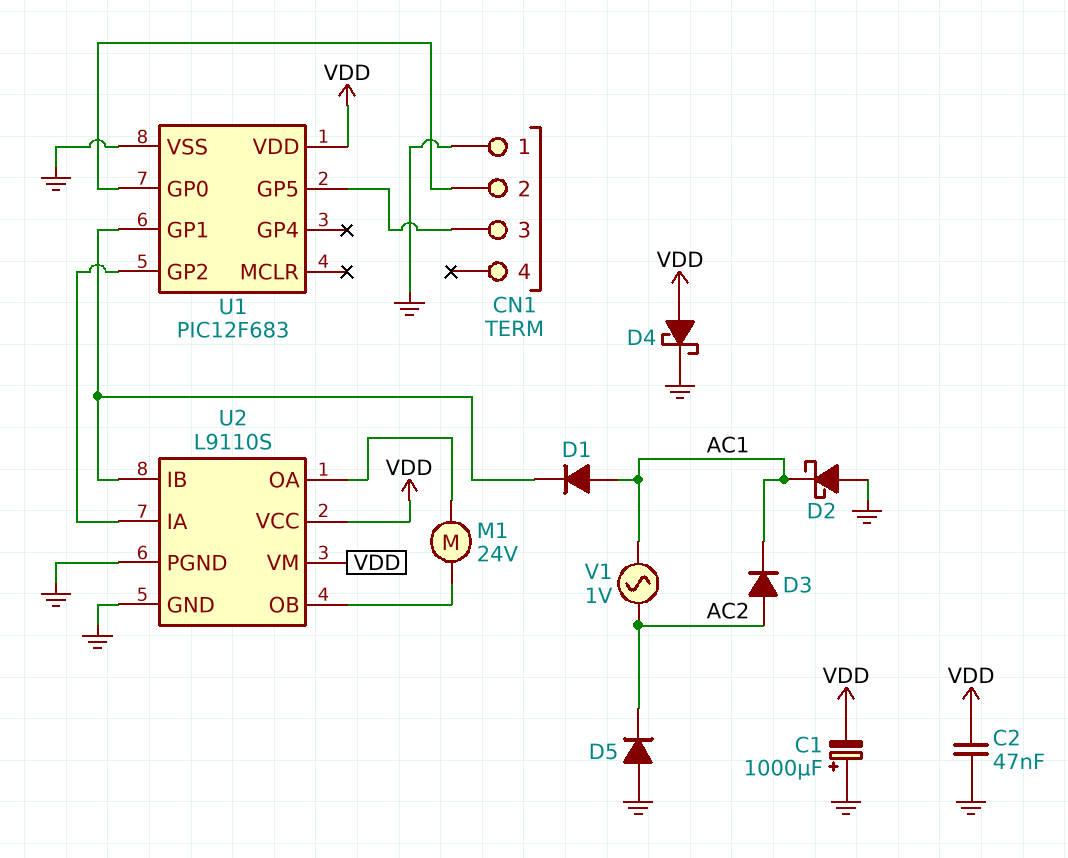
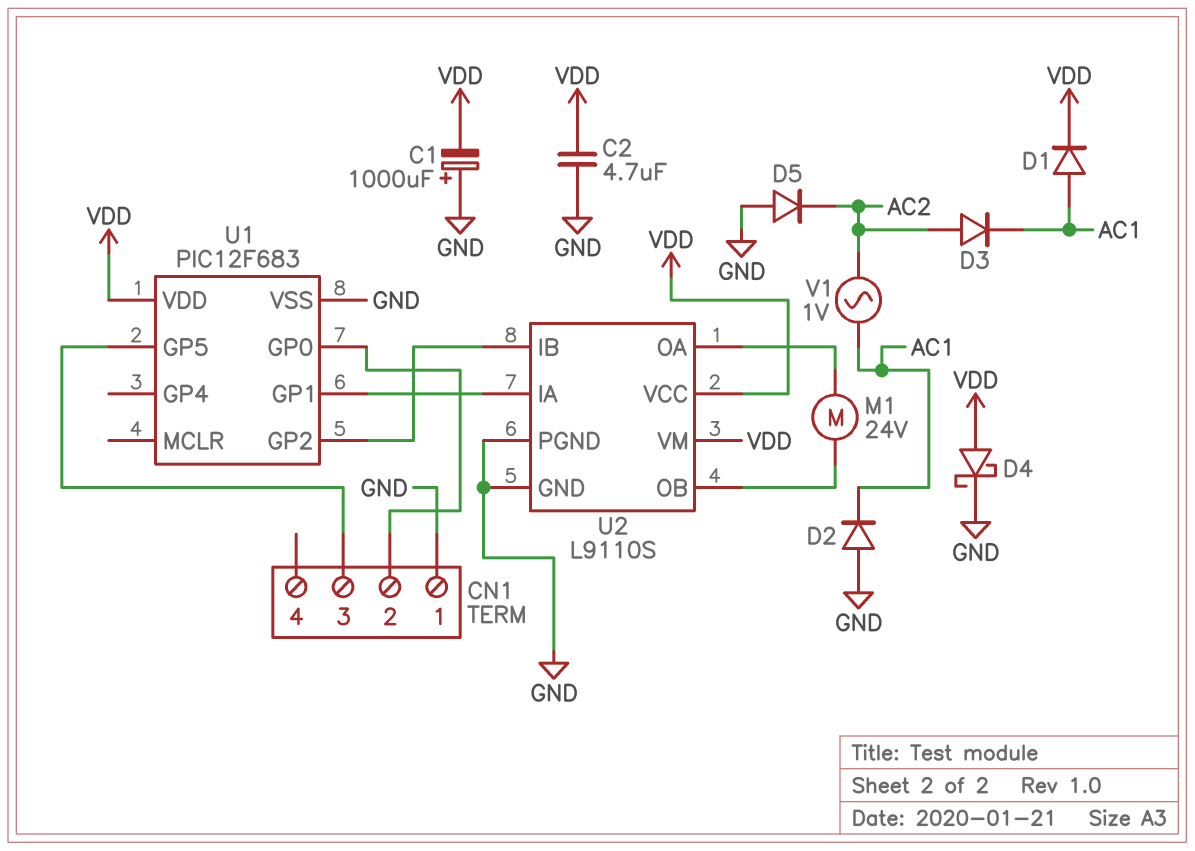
C2: 47nF (GND, VDD) -> 4.7uF (GND, VDD)
D1: diode (A AC1, K U1/GP1) -> diode (A AC1, K VDD)
D2: schottky (A GND, K AC1) -> diode (A GND, K AC1)
U2 pin IA: U1/GP2 -> U1/GP1
U2 pin IB: U1/GP1 -> U1/GP2

